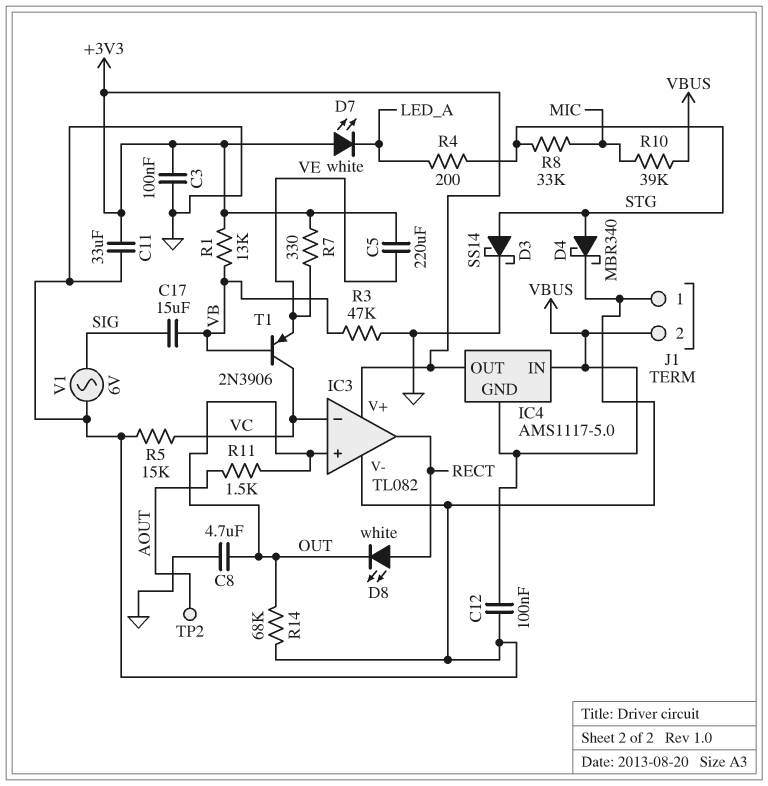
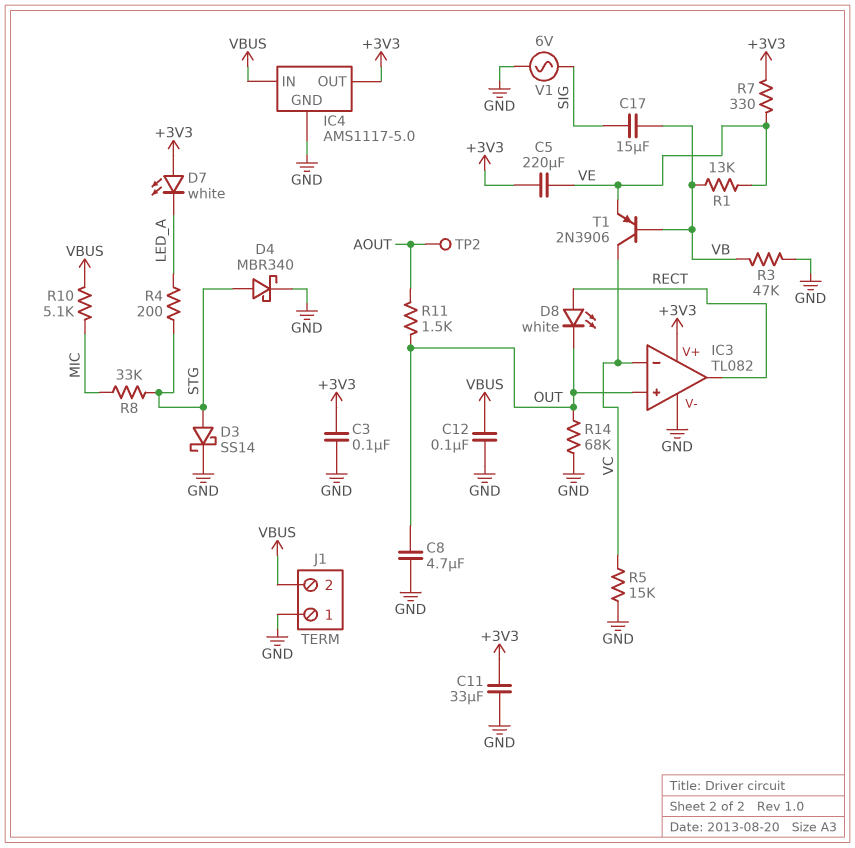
IC4 pin GND: VBUS -> GND
R1: 13k (+3V3, VB) -> 13k (VB, VE)
R10: 39k (MIC, VBUS) -> 5.1k (MIC, VBUS)

